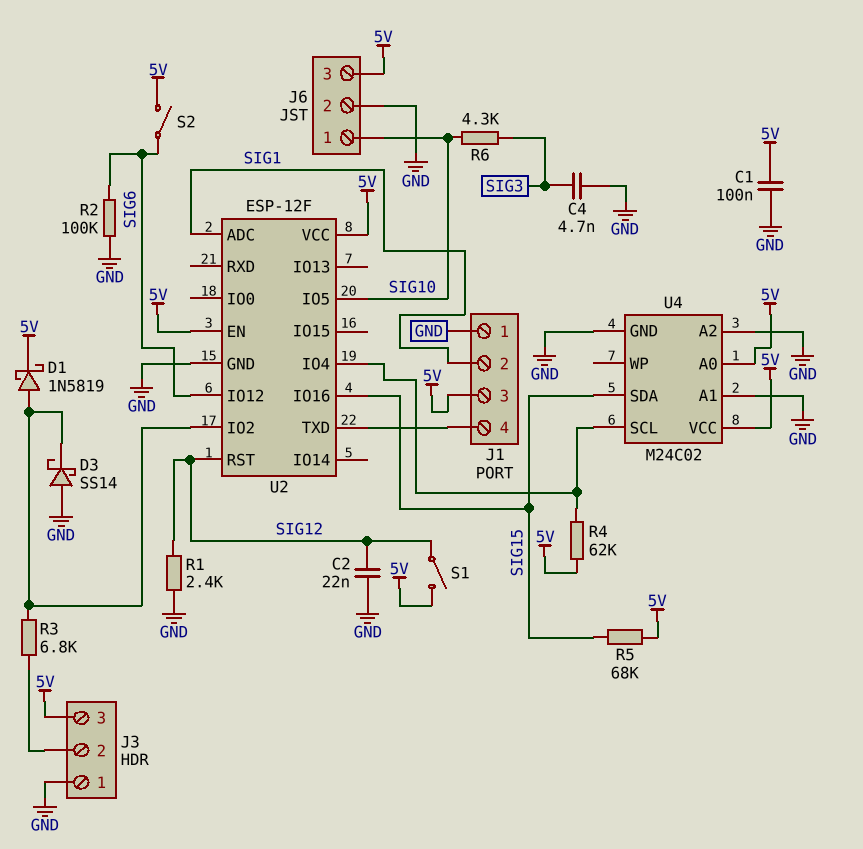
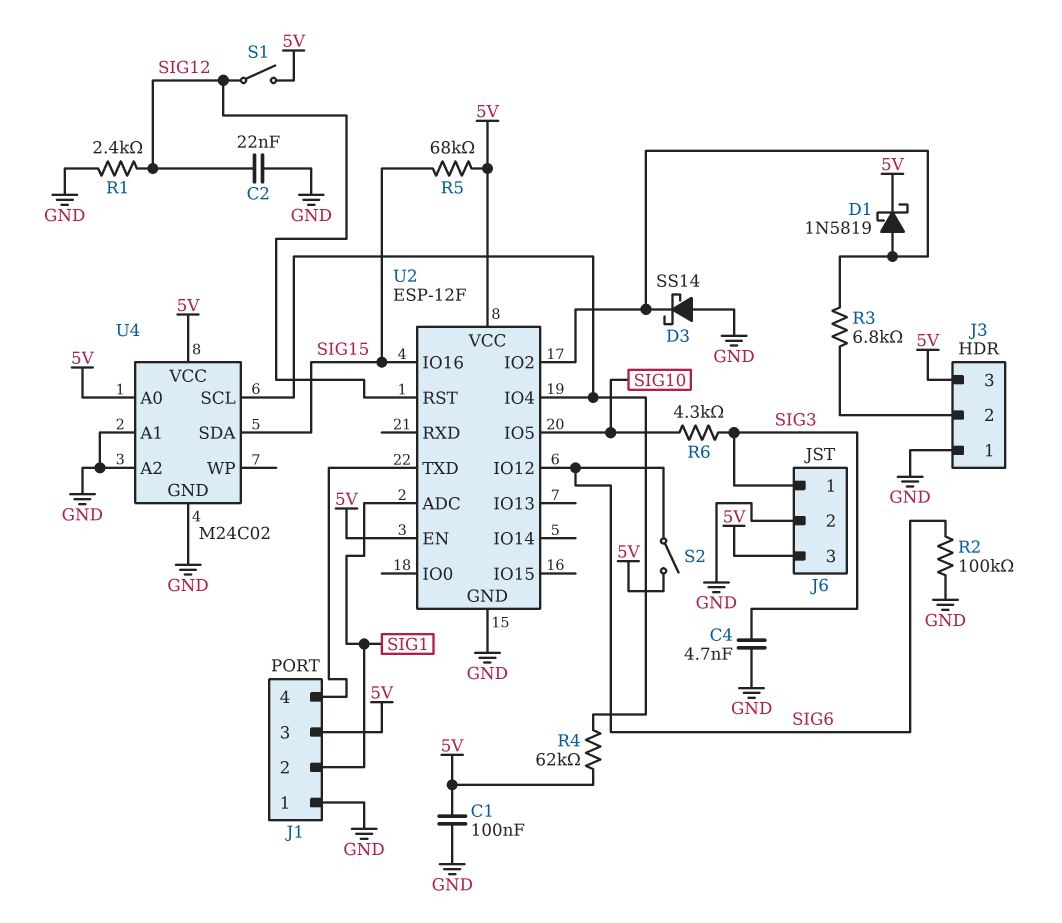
J6 pin 1: SIG10 -> SIG3

